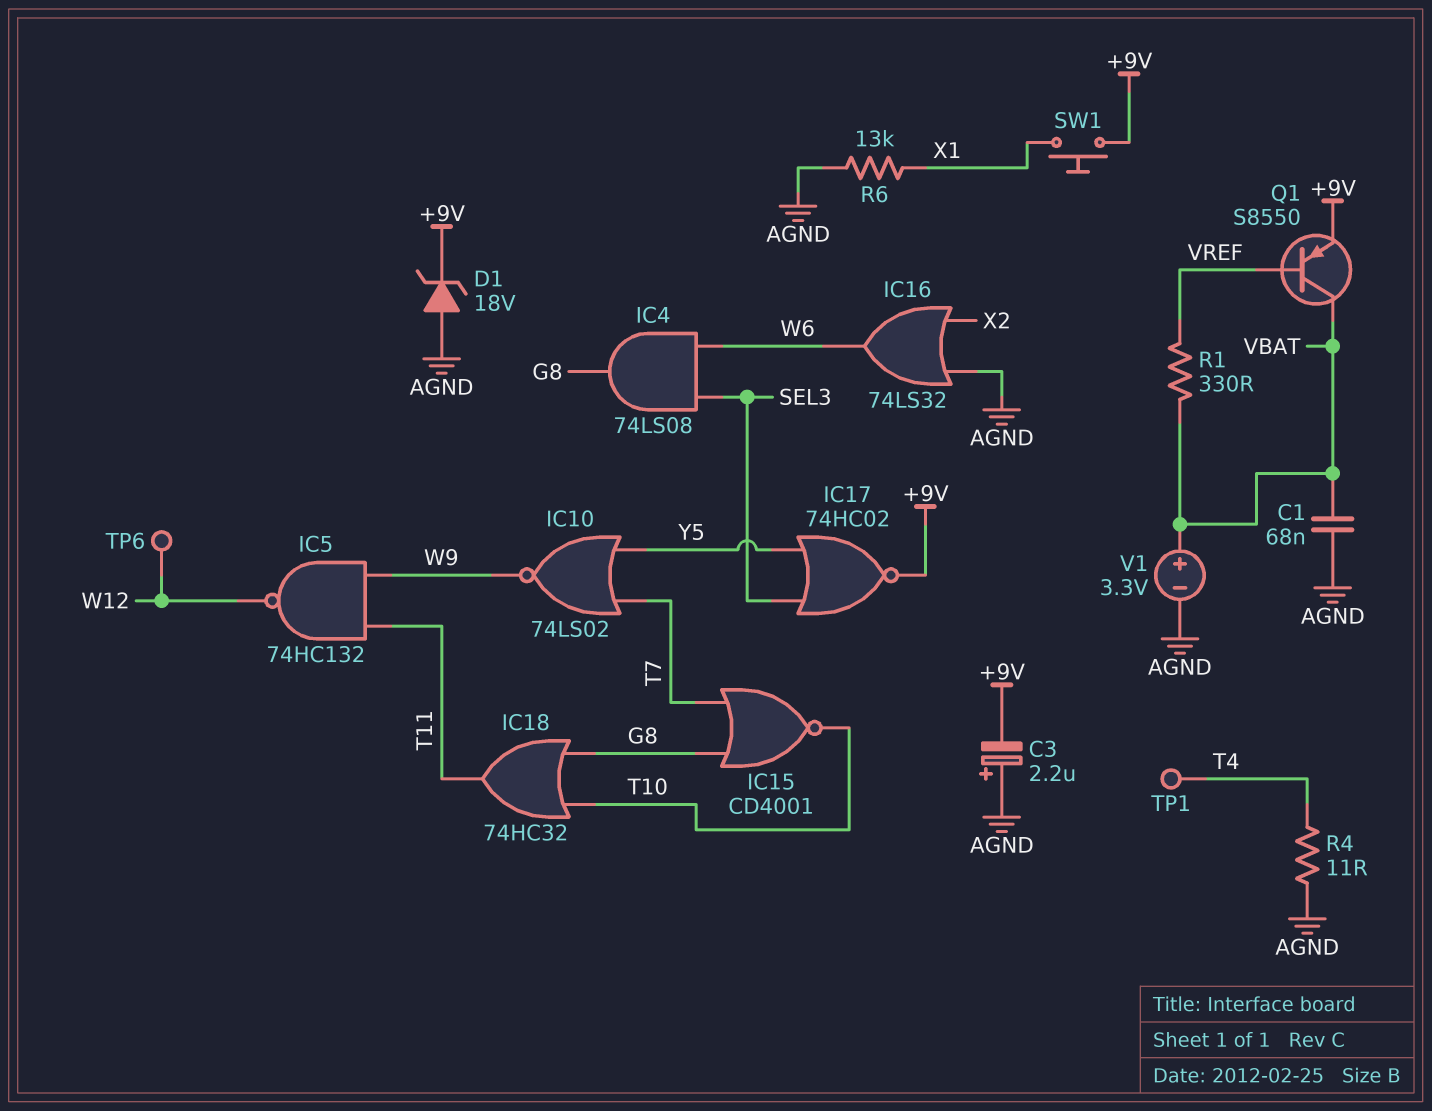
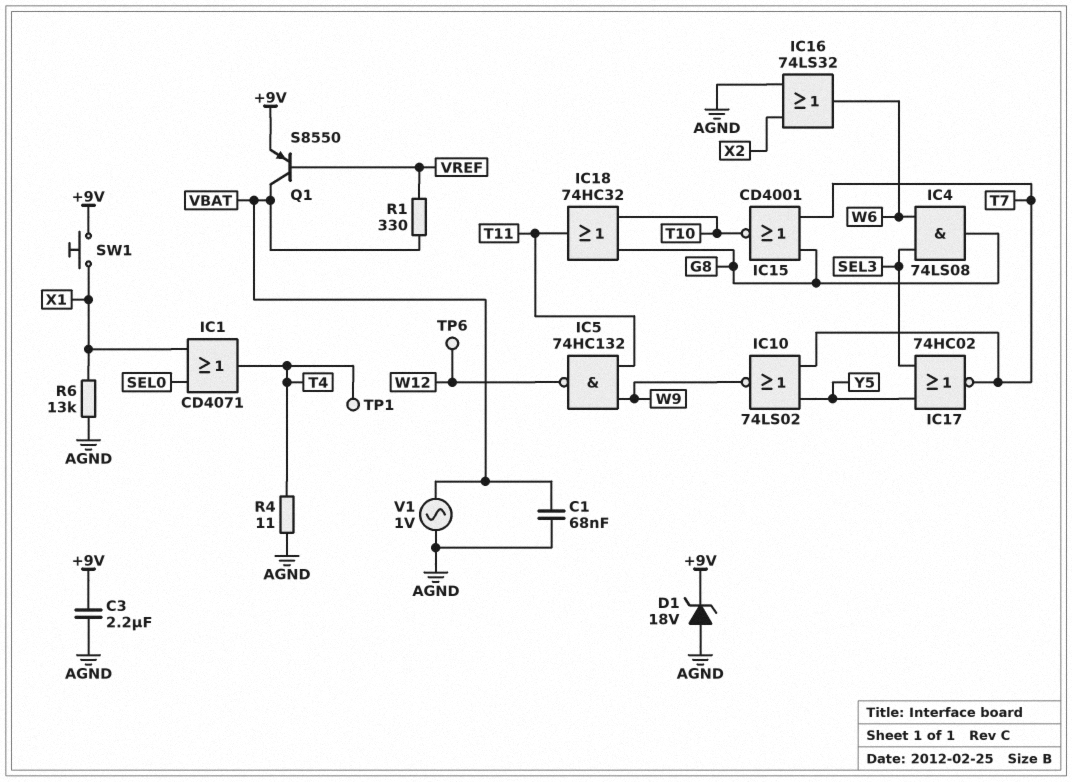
C3: 2.2uF (plus AGND, minus +9V) -> 2.2uF (+9V, AGND)
IC1: none -> OR CD4071 (in SEL0, in X1, out T4)
IC17: NOR 74HC02 (in SEL3, in Y5, out +9V) -> NOR 74HC02 (in SEL3, in Y5, out T7)
V1: 3.3V (plus VBAT, minus AGND) -> AC 1V (AGND, VBAT)

